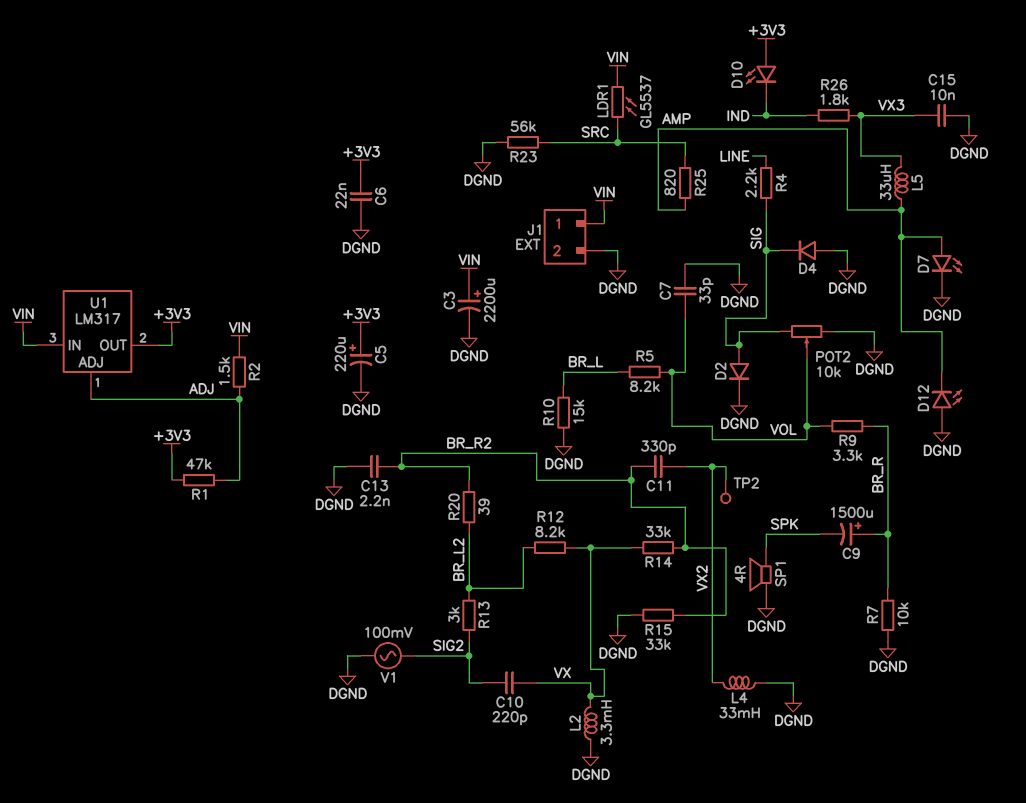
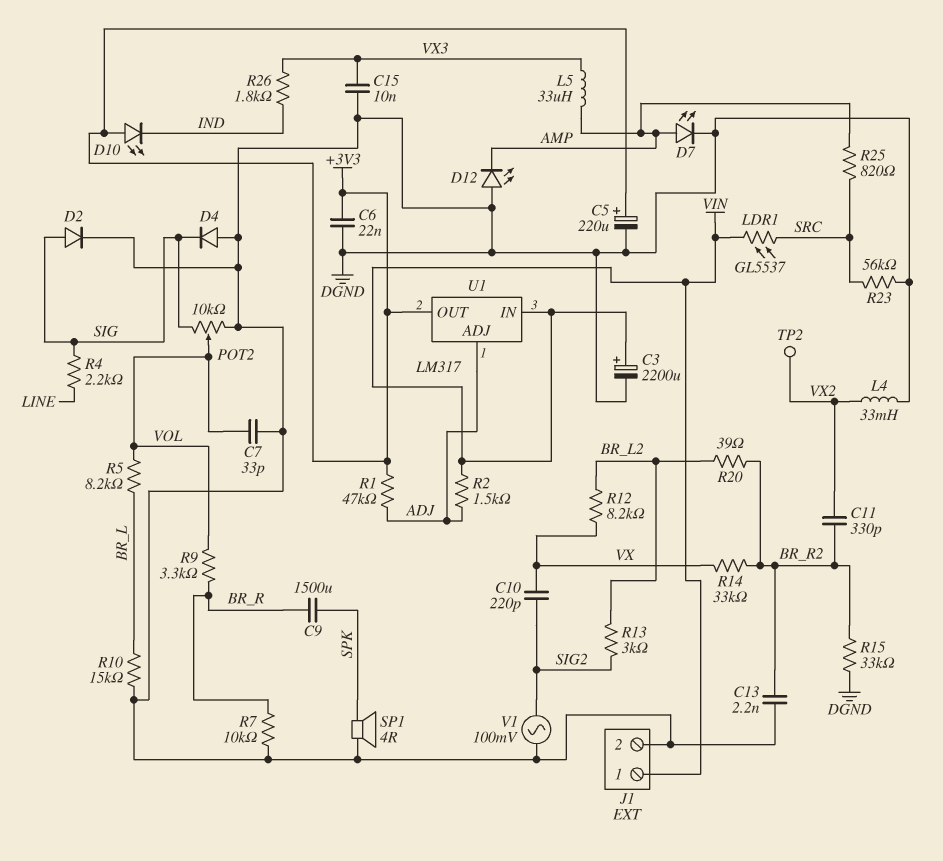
C9: 1500uF (plus BR_R, minus SPK) -> 1500uF (BR_R, SPK)
L2: 3.3mH (DGND, VX) -> none

